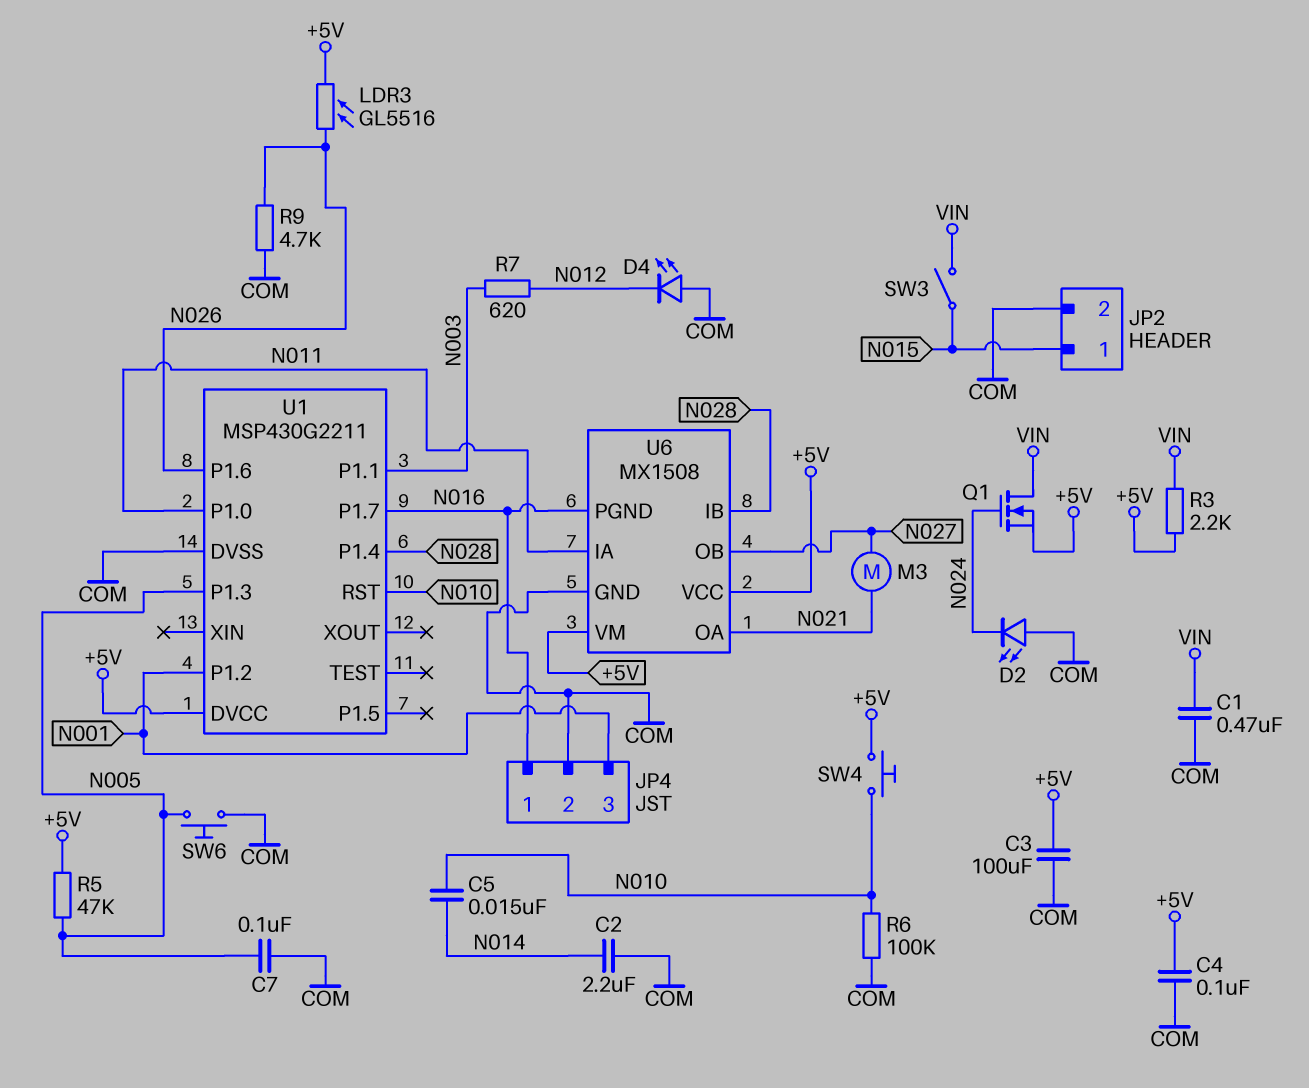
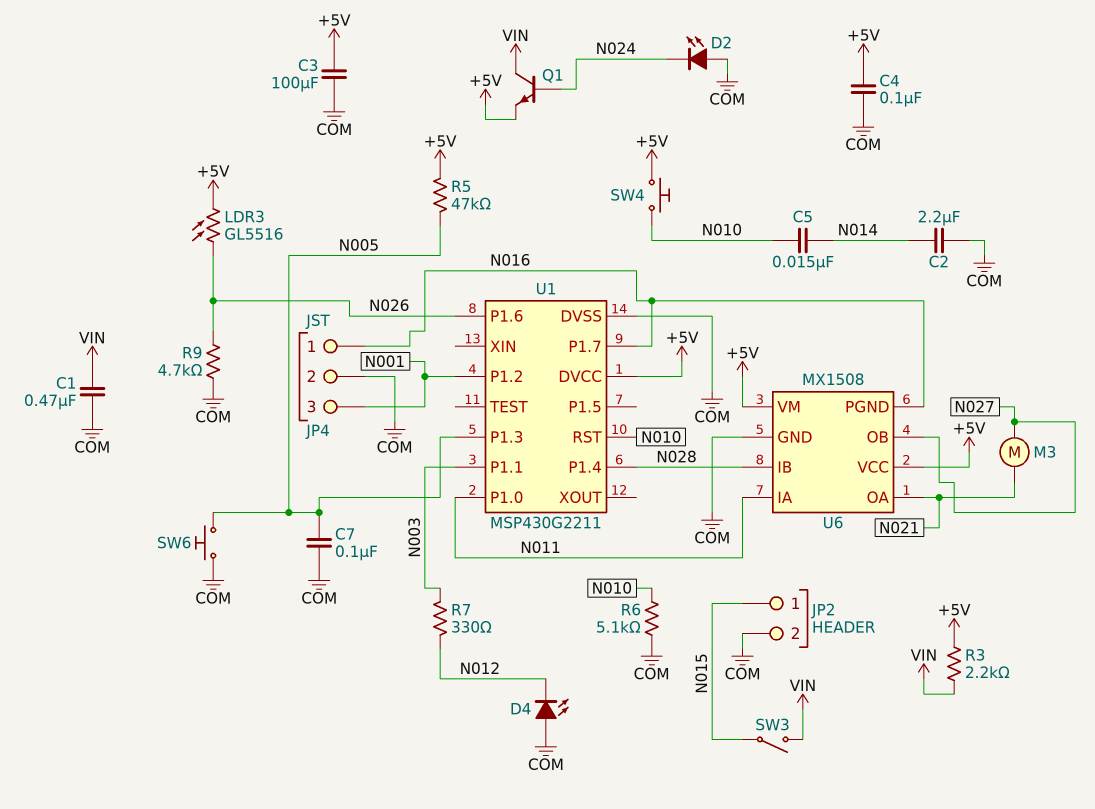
Q1: NMOS (G N024, D VIN, S +5V) -> NPN (B N024, C VIN, E +5V)
R6: 100k (COM, N010) -> 5.1k (COM, N010)
R7: 620 (N003, N012) -> 330 (N003, N012)

